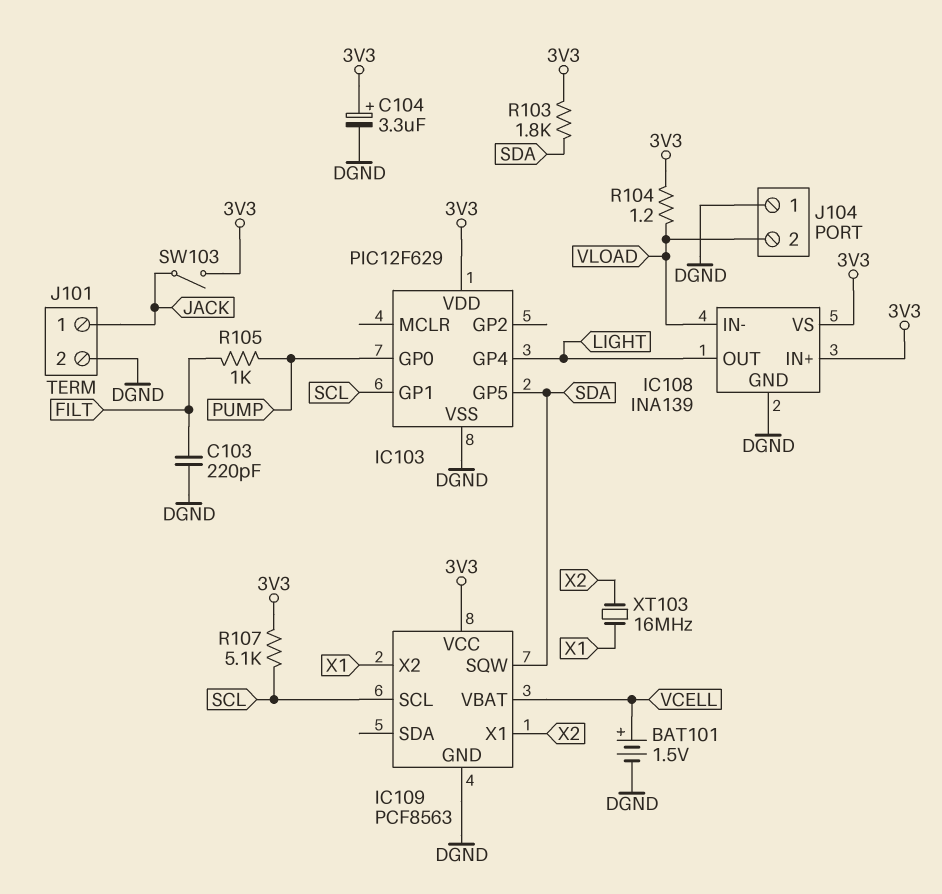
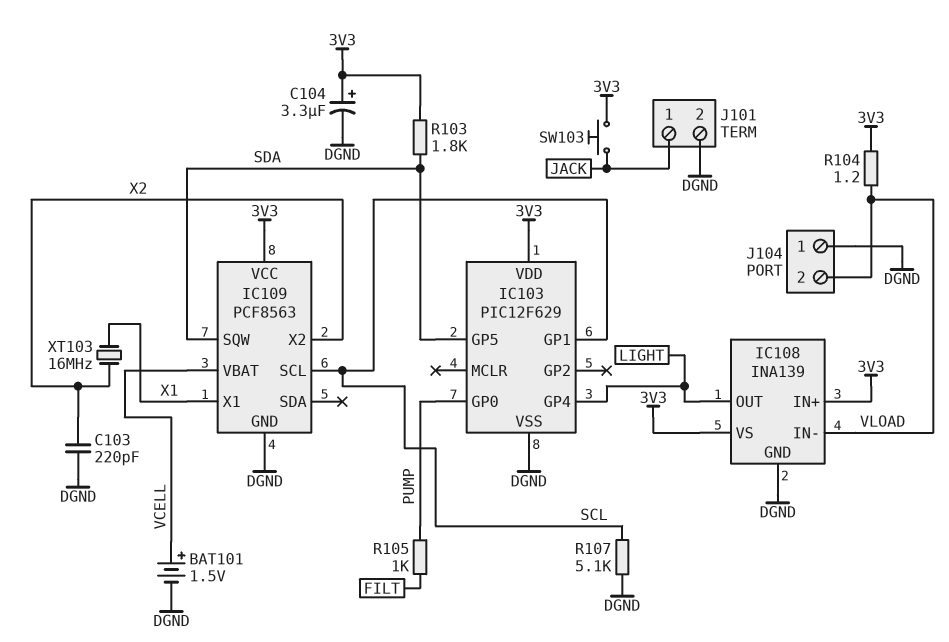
C103: 220pF (DGND, FILT) -> 220pF (DGND, X2)
IC109 pin X1: X2 -> X1
IC109 pin X2: X1 -> X2
R107: 5.1k (3V3, SCL) -> 5.1k (DGND, SCL)
SW103: switch (3V3, JACK) -> button (3V3, JACK)

